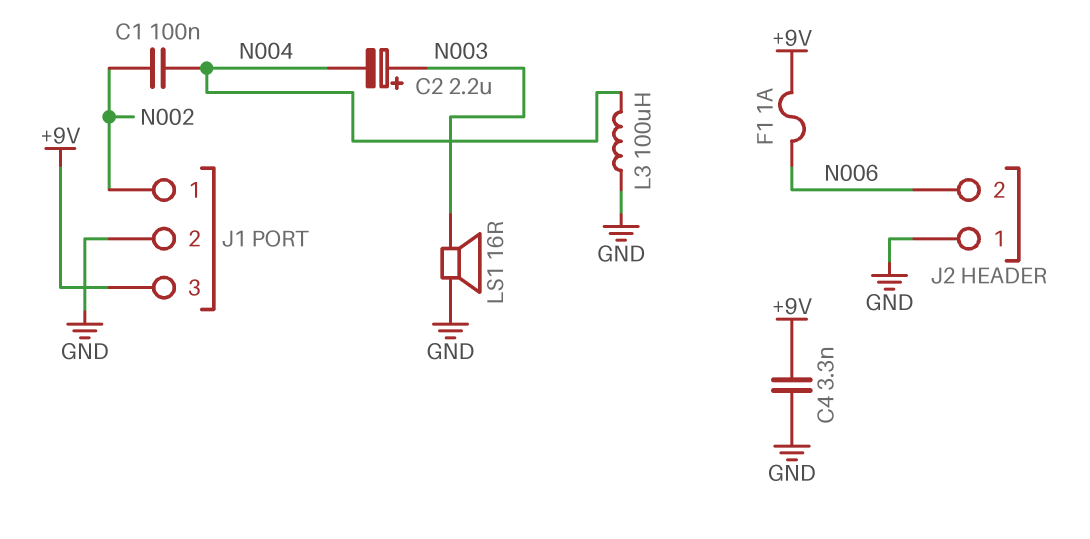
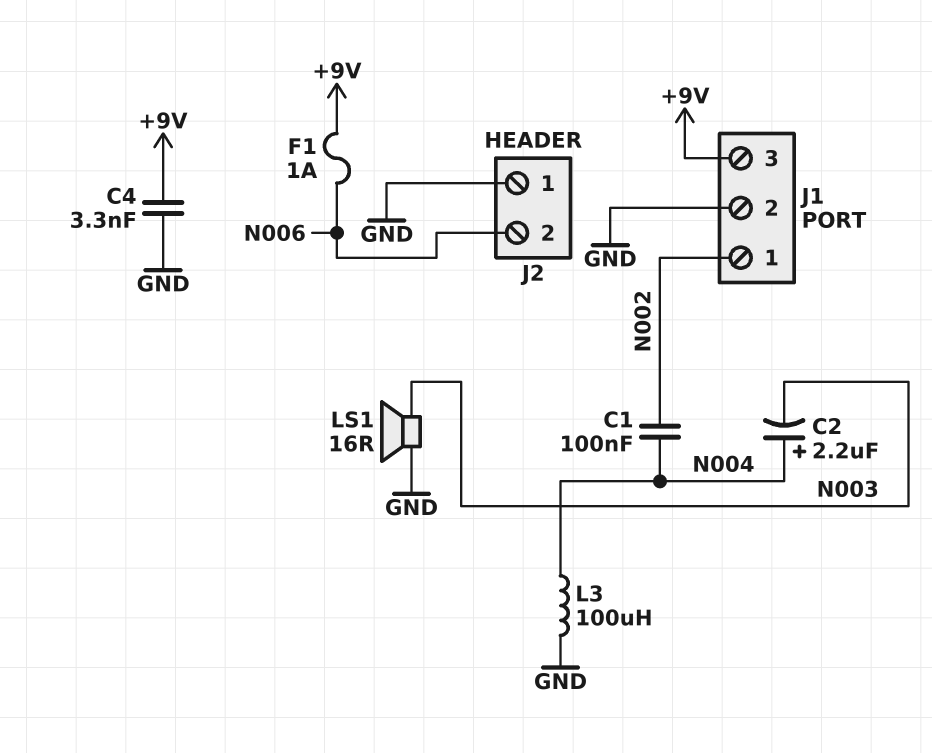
C2: 2.2uF (plus N003, minus N004) -> 2.2uF (plus N004, minus N003)

